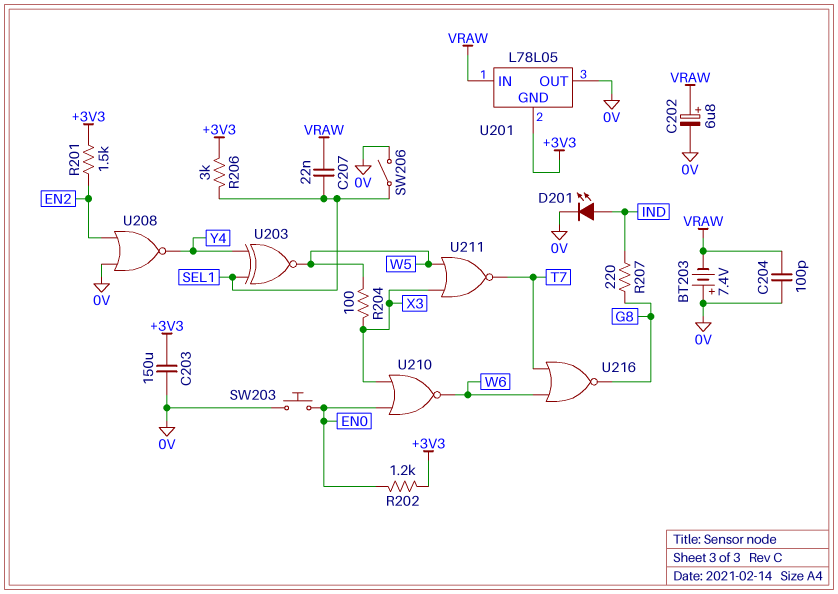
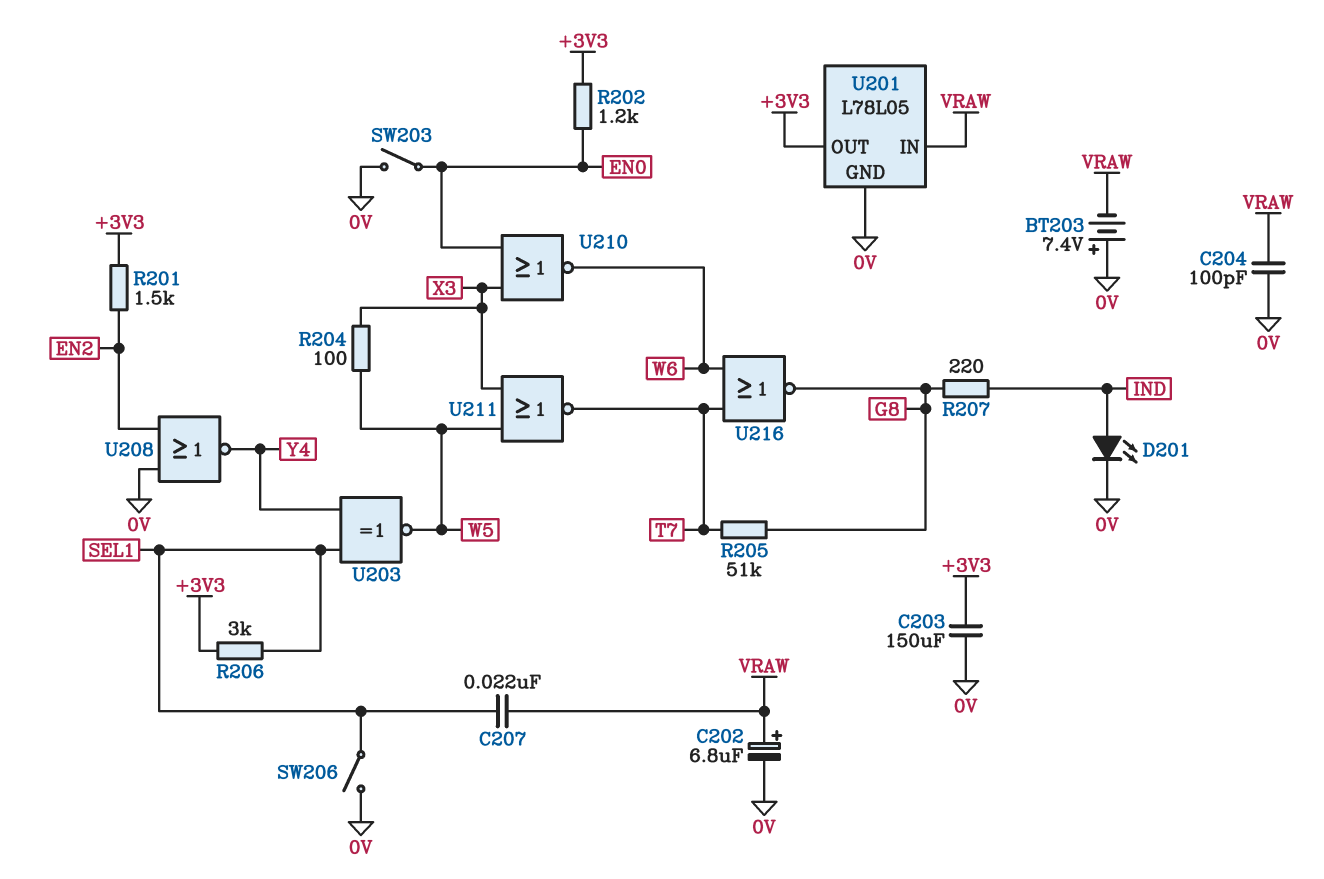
R205: none -> 51k (G8, T7)
SW203: button (0V, EN0) -> switch (0V, EN0)
U201 pin GND: +3V3 -> 0V
U201 pin OUT: 0V -> +3V3

